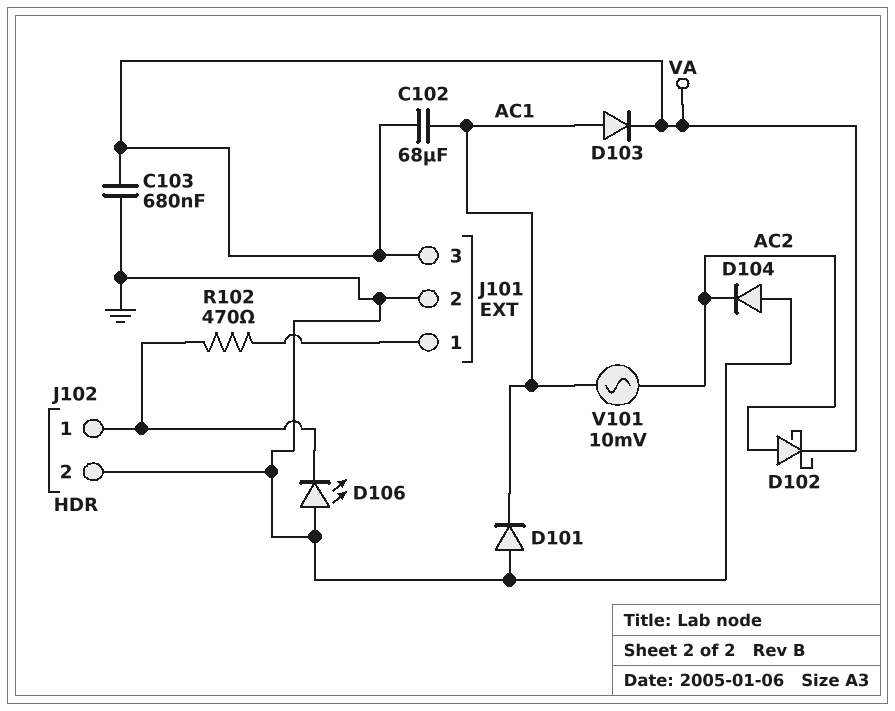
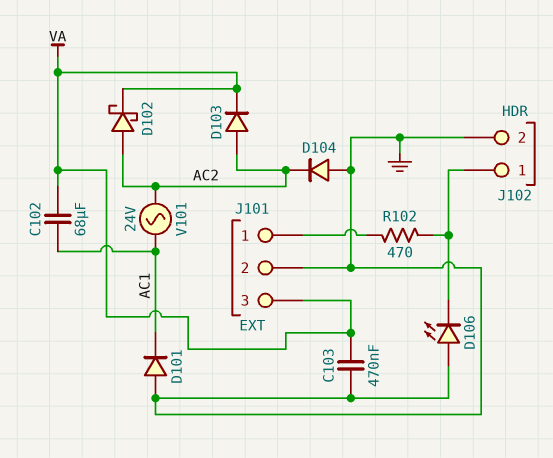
C103: 680nF (GND, VA) -> 470nF (GND, VA)
D103: diode (A AC1, K VA) -> diode (A AC2, K VA)
V101: AC 10mV (AC1, AC2) -> AC 24V (AC1, AC2)

